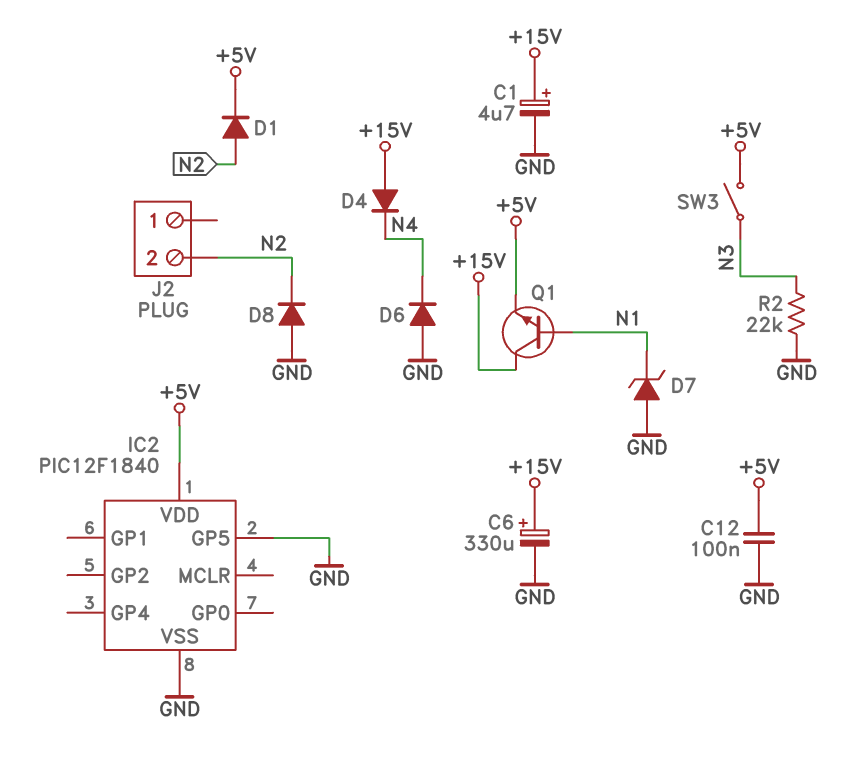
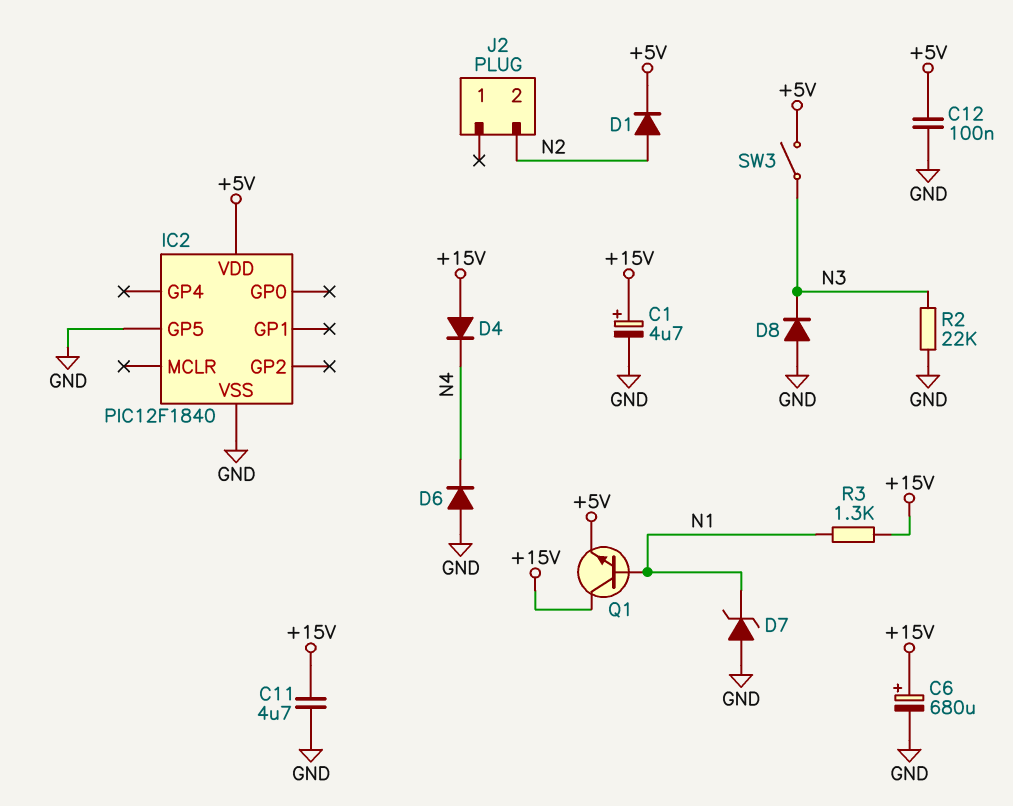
C6: 330uF (plus +15V, minus GND) -> 680uF (plus +15V, minus GND)
C11: none -> 4.7uF (+15V, GND)
D8: diode (A GND, K N2) -> diode (A GND, K N3)
R3: none -> 1.3k (+15V, N1)

